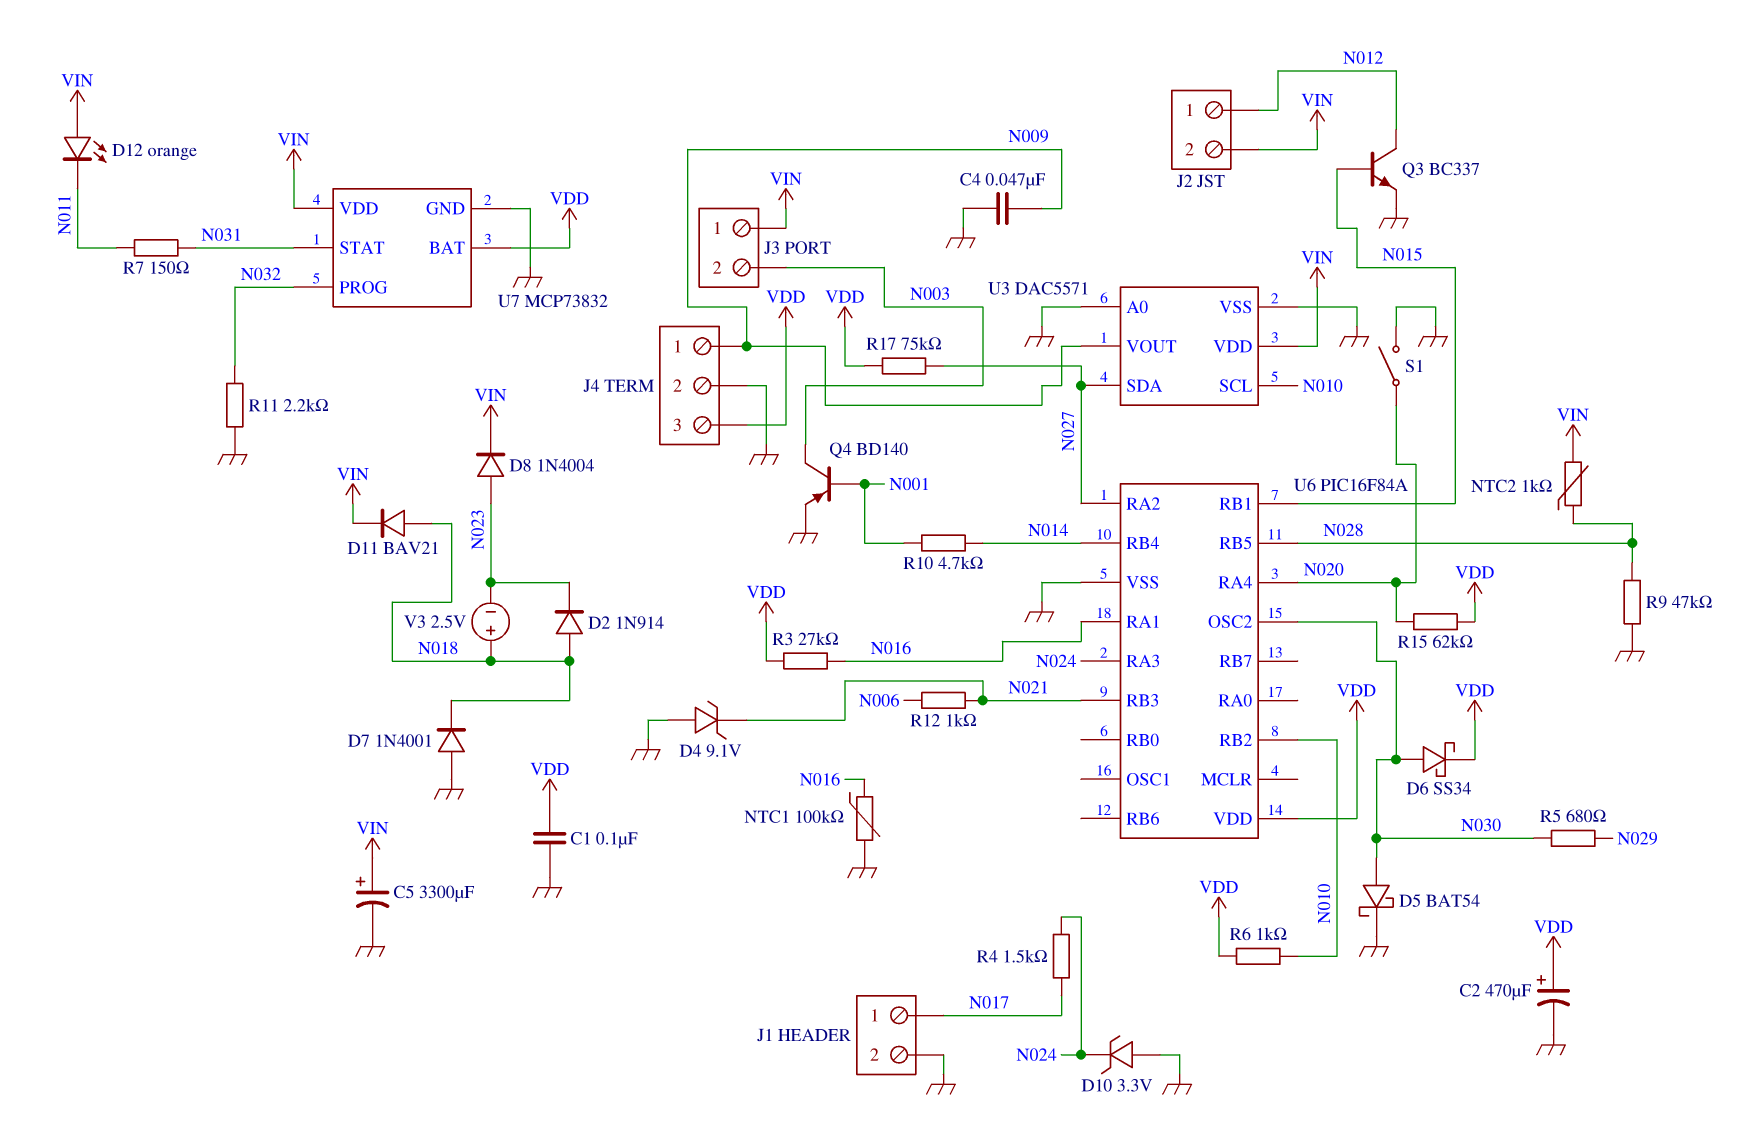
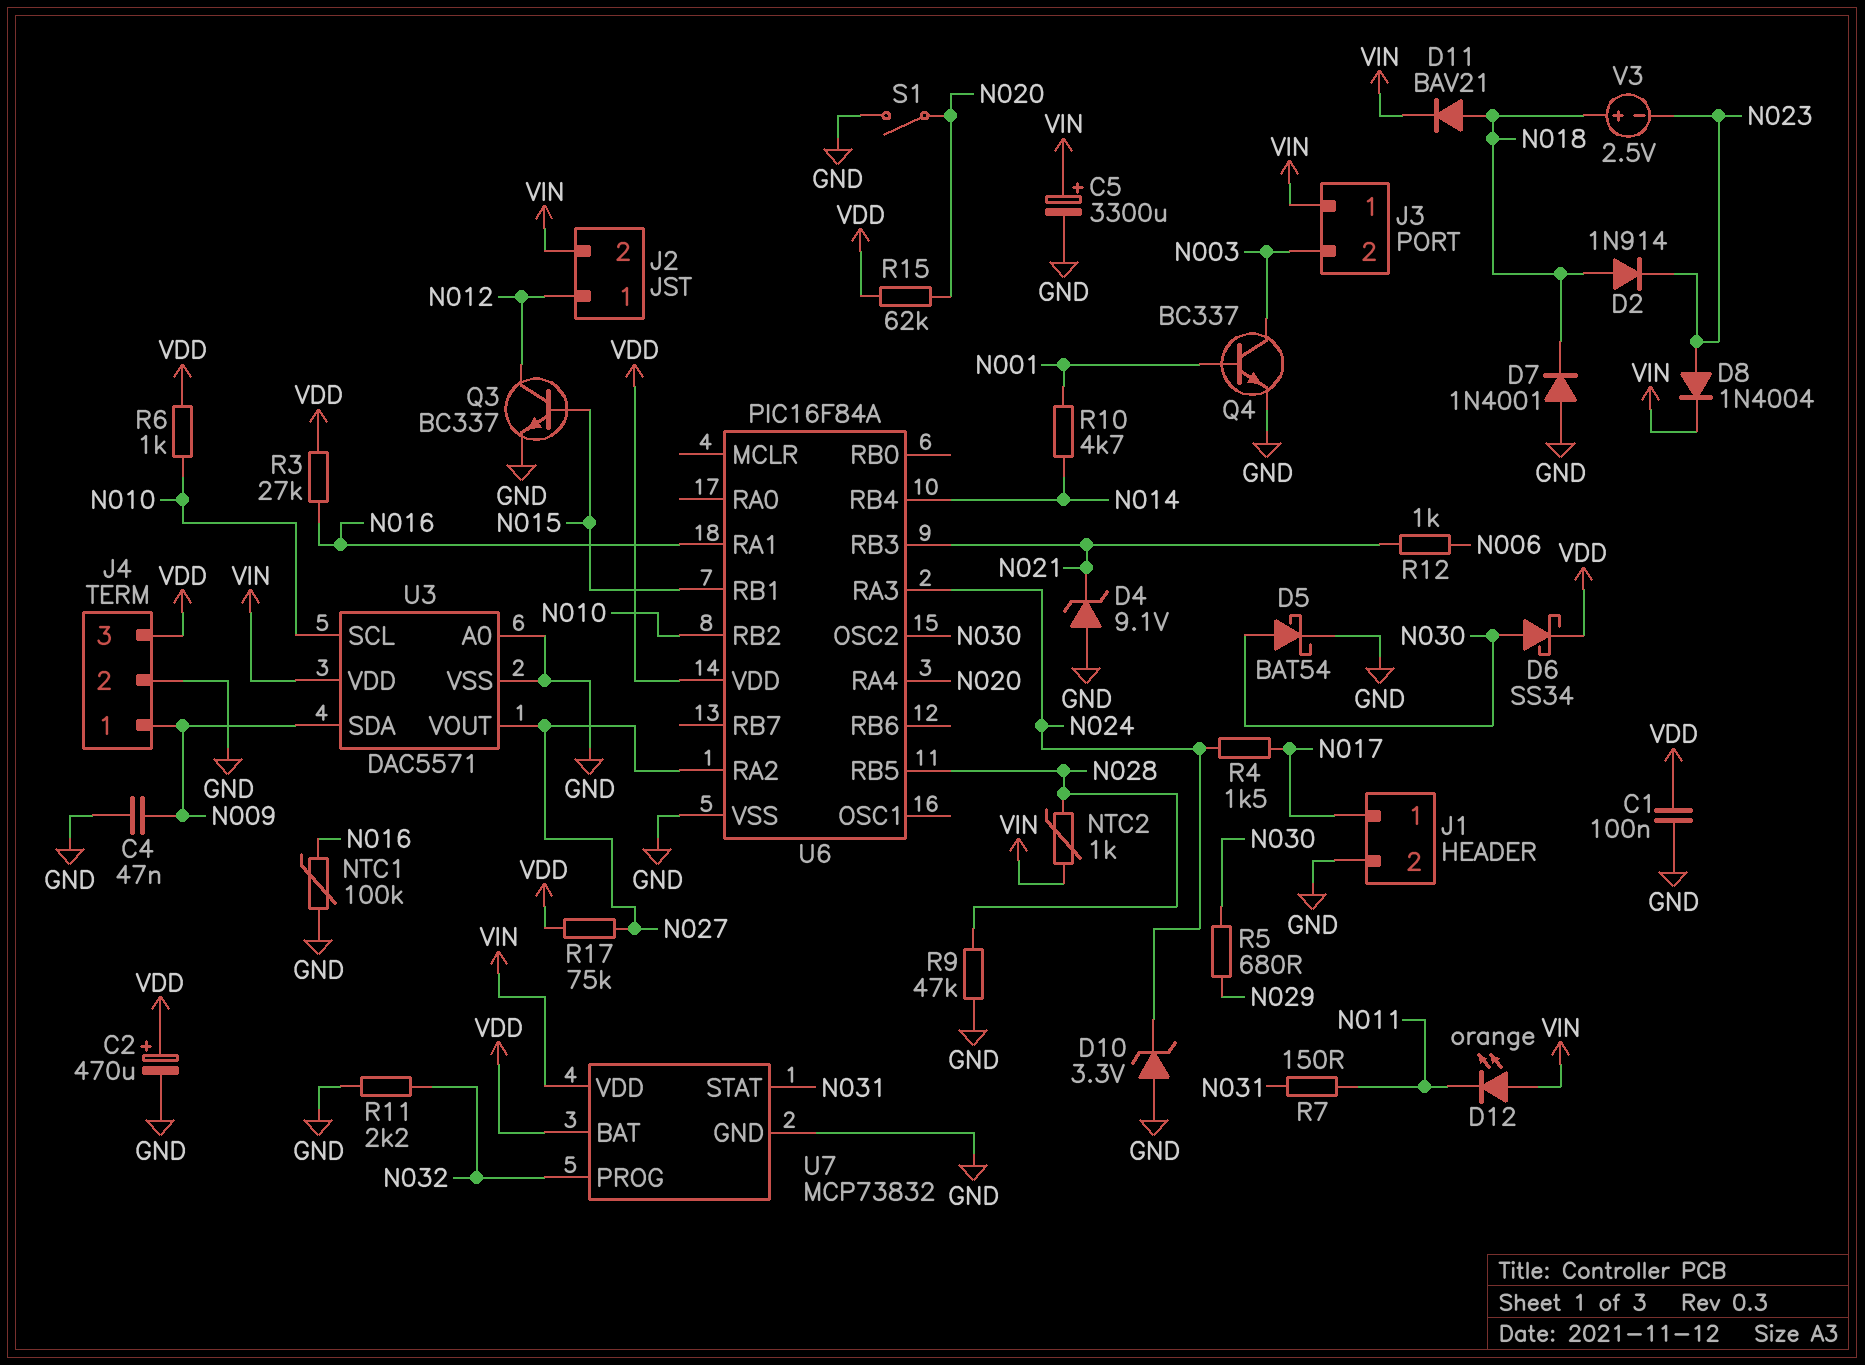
Q4: PNP BD140 (B N001, C N003, E GND) -> NPN BC337 (B N001, C N003, E GND)
U3 pin SDA: N027 -> N009
U3 pin VOUT: N009 -> N027

